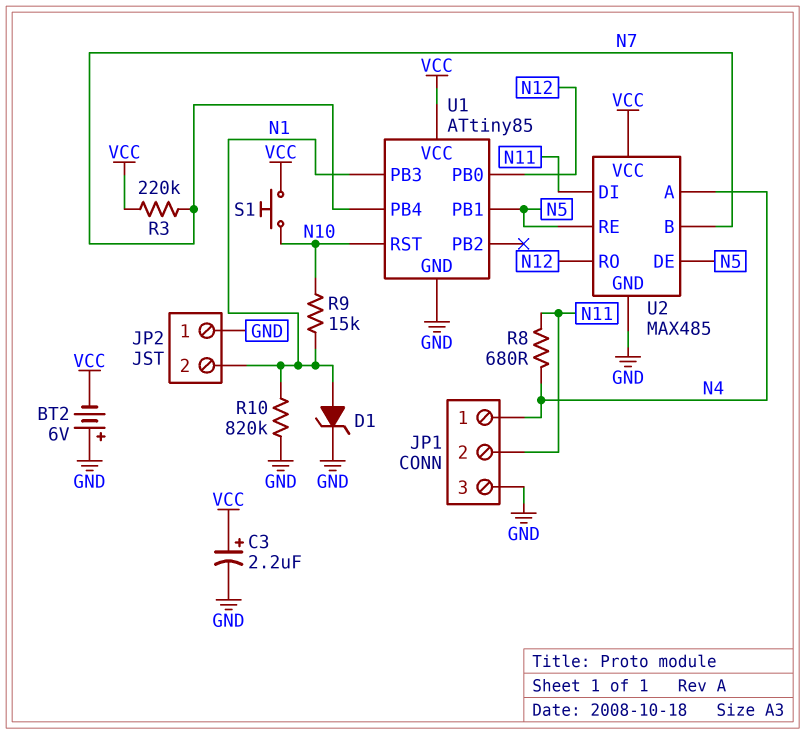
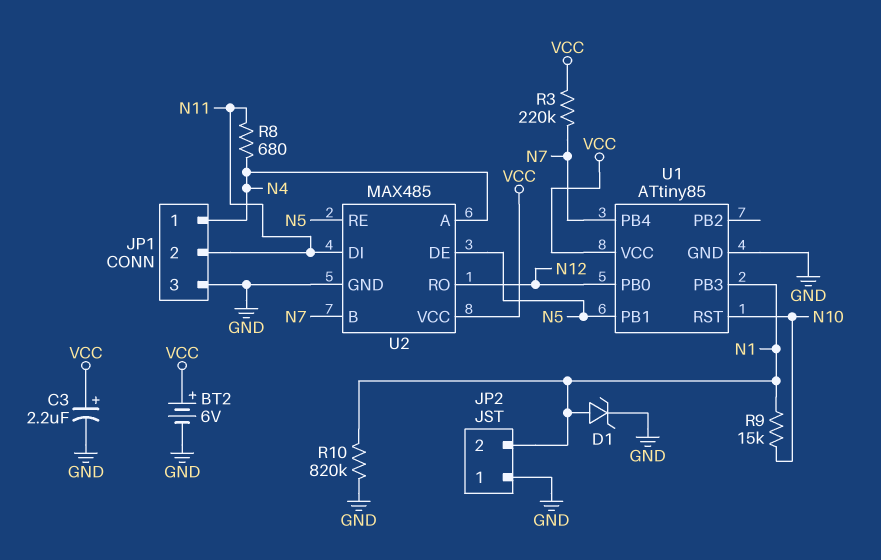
BT2: 6V (plus GND, minus VCC) -> 6V (plus VCC, minus GND)
S1: button (N10, VCC) -> none

